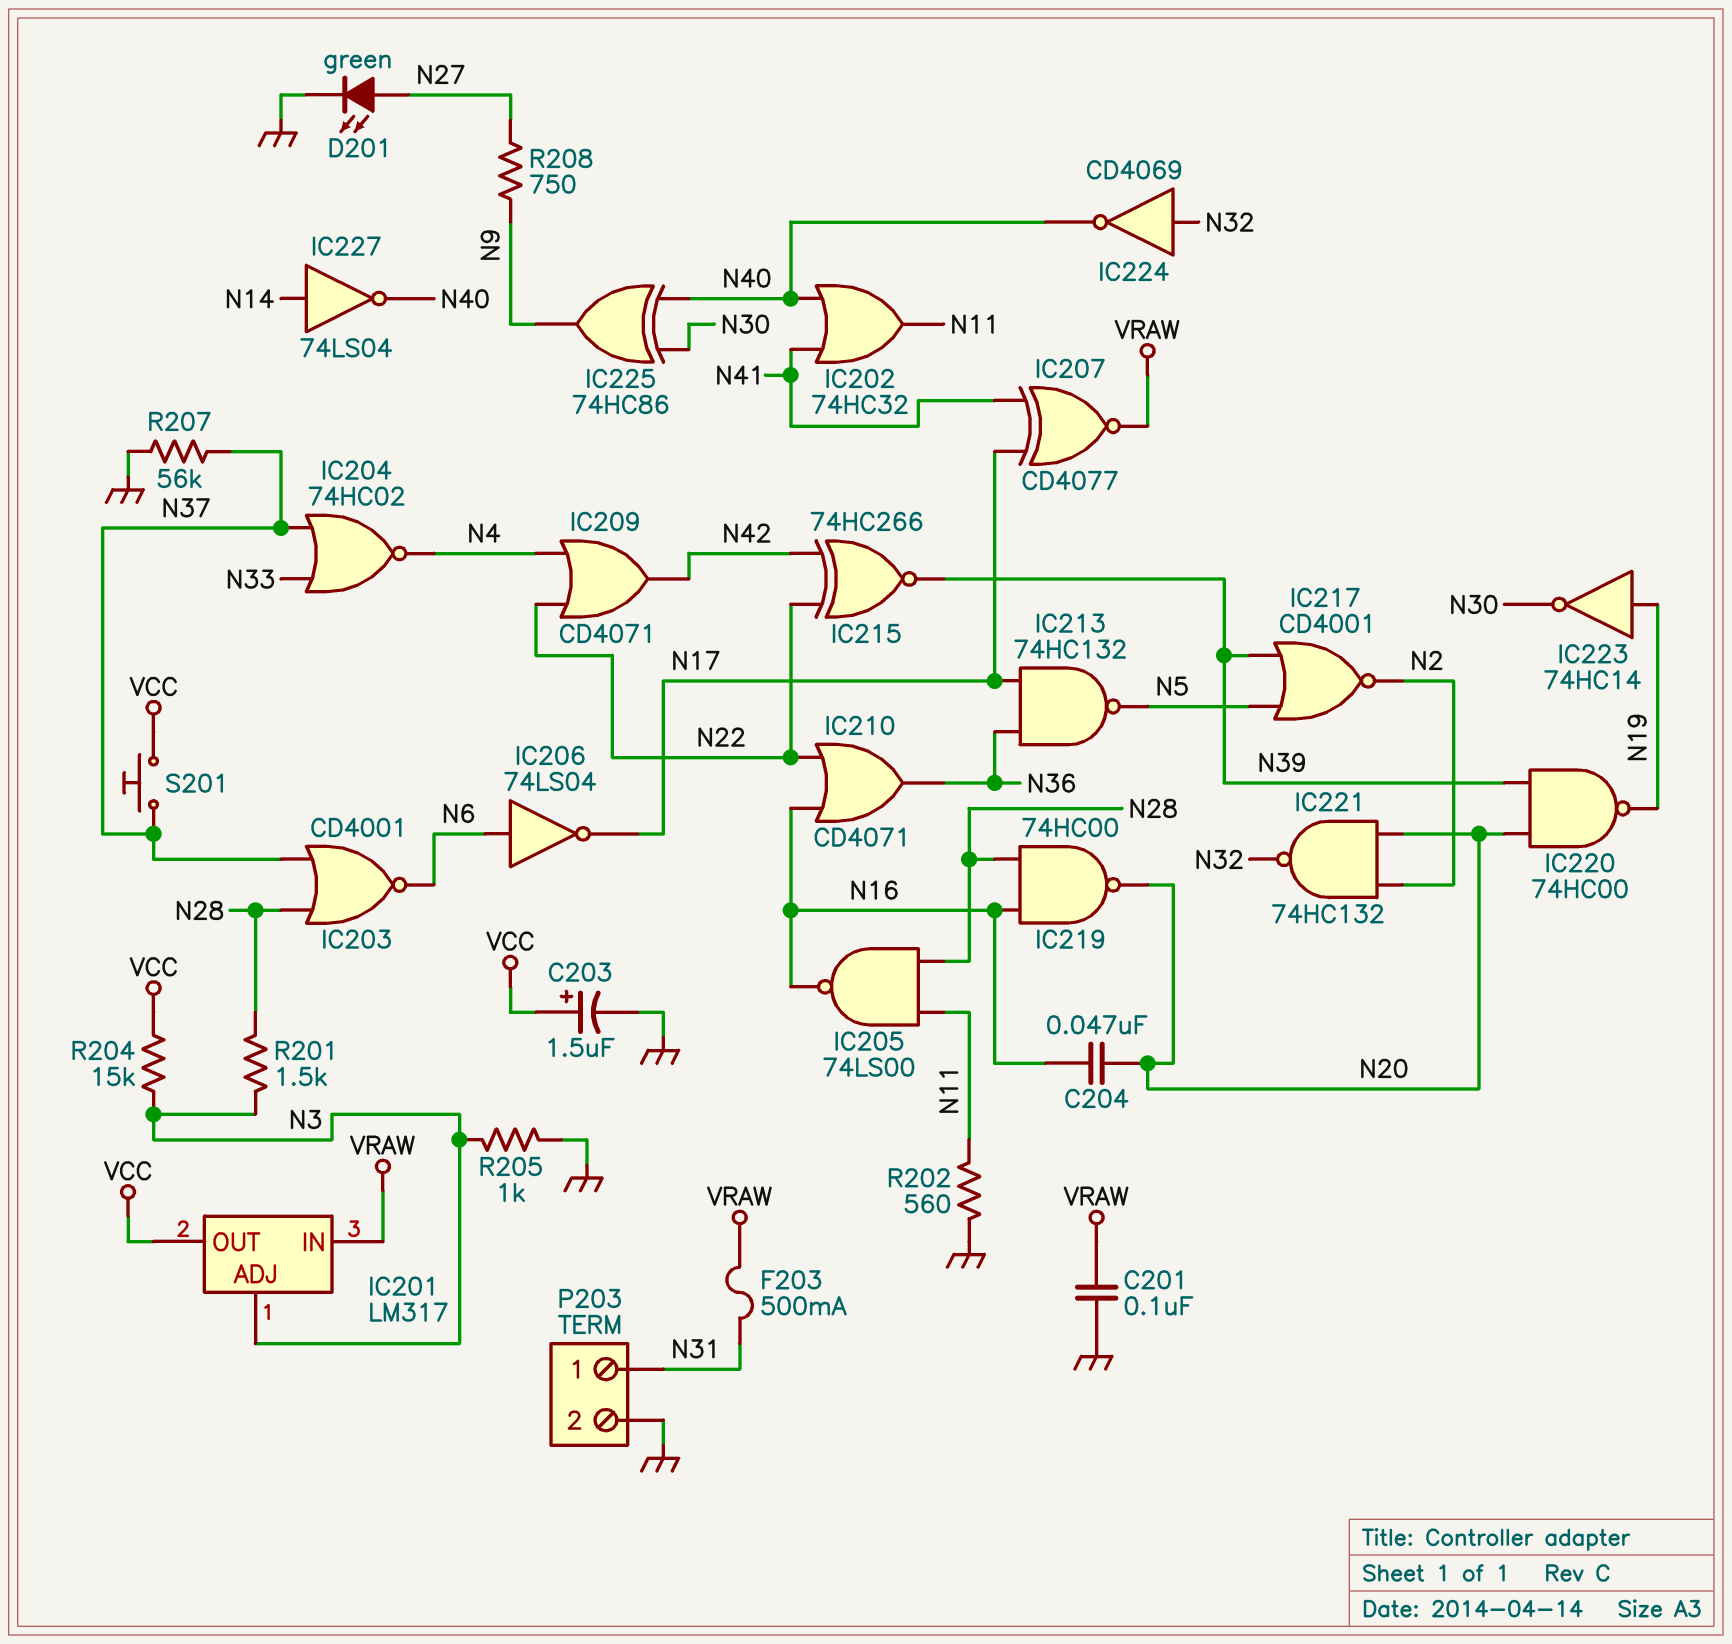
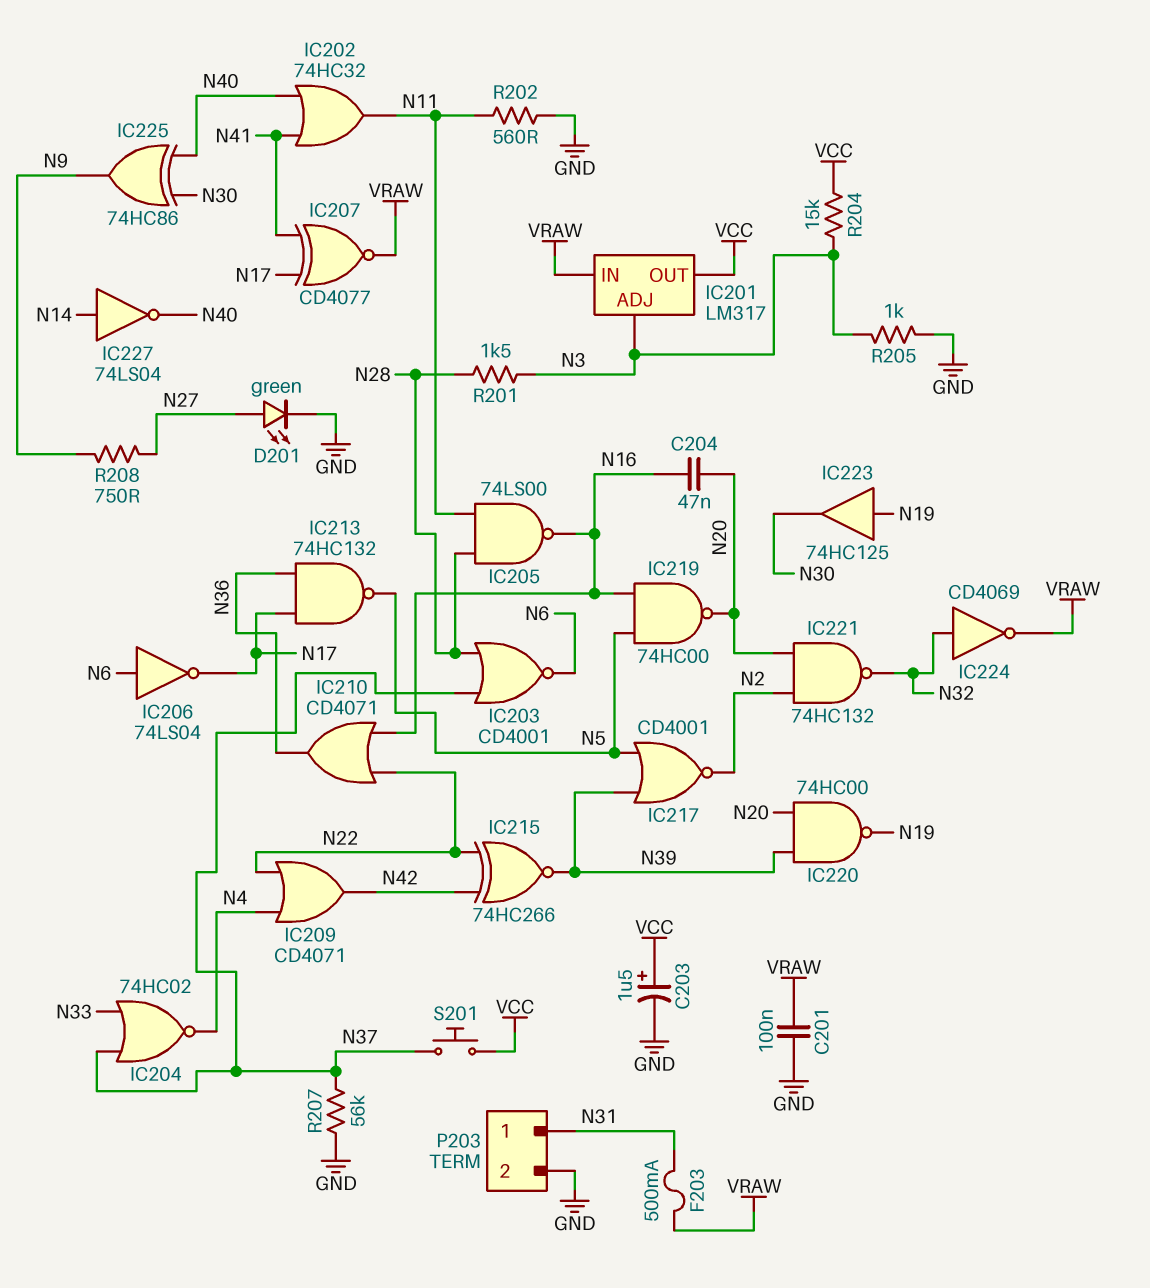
IC219: NAND 74HC00 (in N16, in N28, out N20) -> NAND 74HC00 (in N5, in N16, out N20)
IC223: NOT 74HC14 (in N19, out N30) -> buffer 74HC125 (in N19, out N30)
IC224: NOT CD4069 (in N32, out N40) -> NOT CD4069 (in N32, out VRAW)

